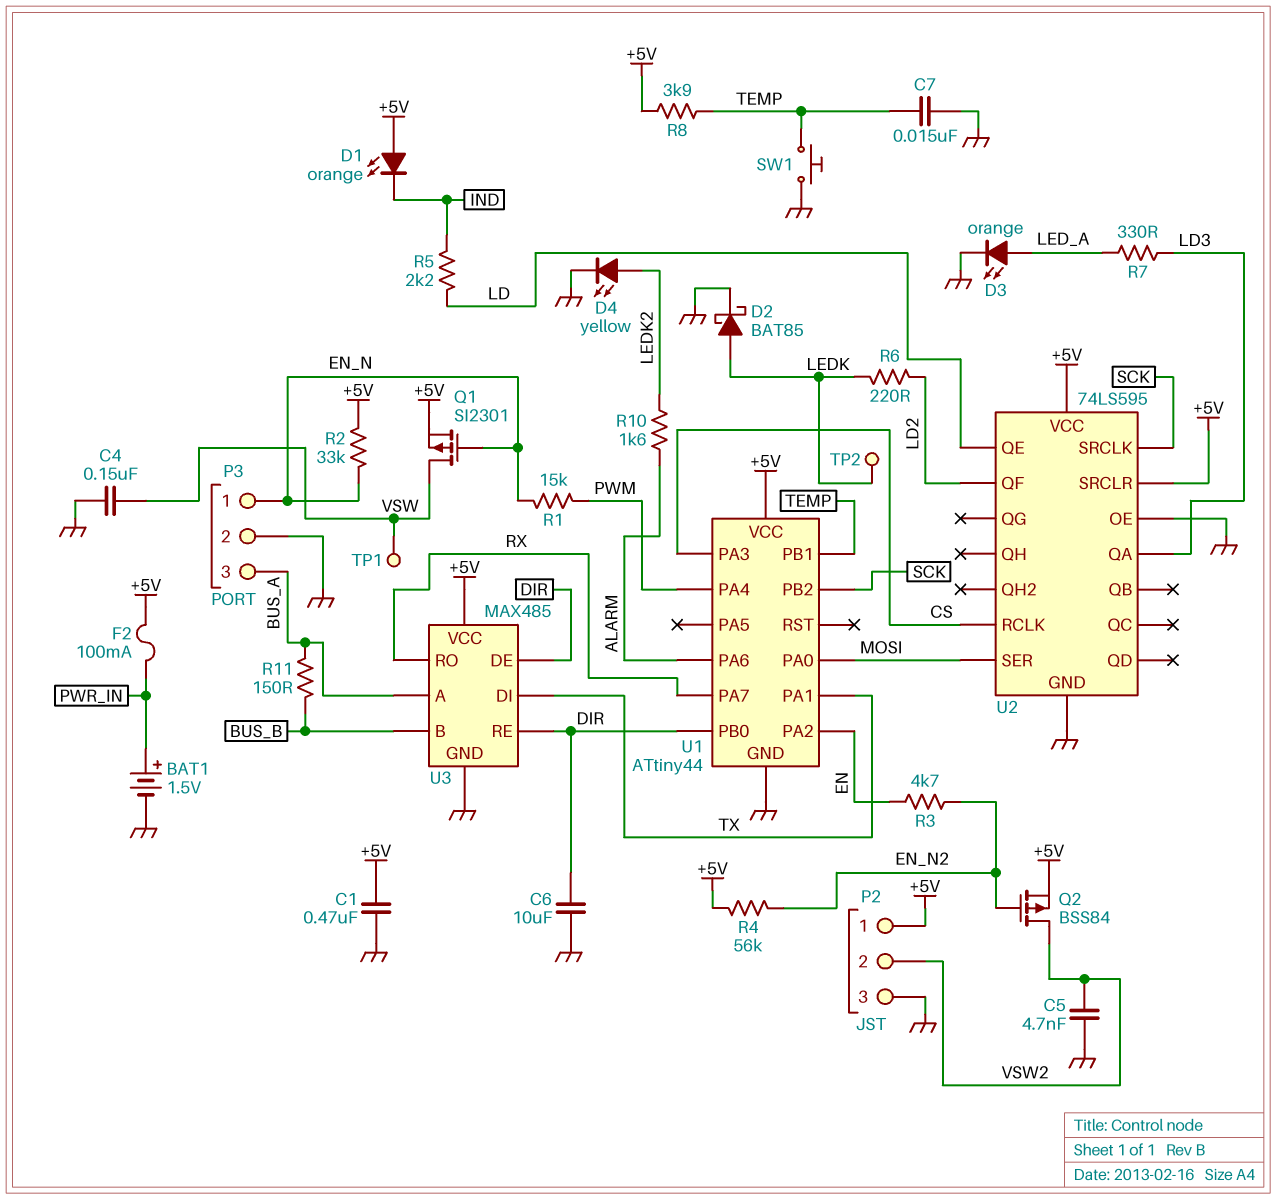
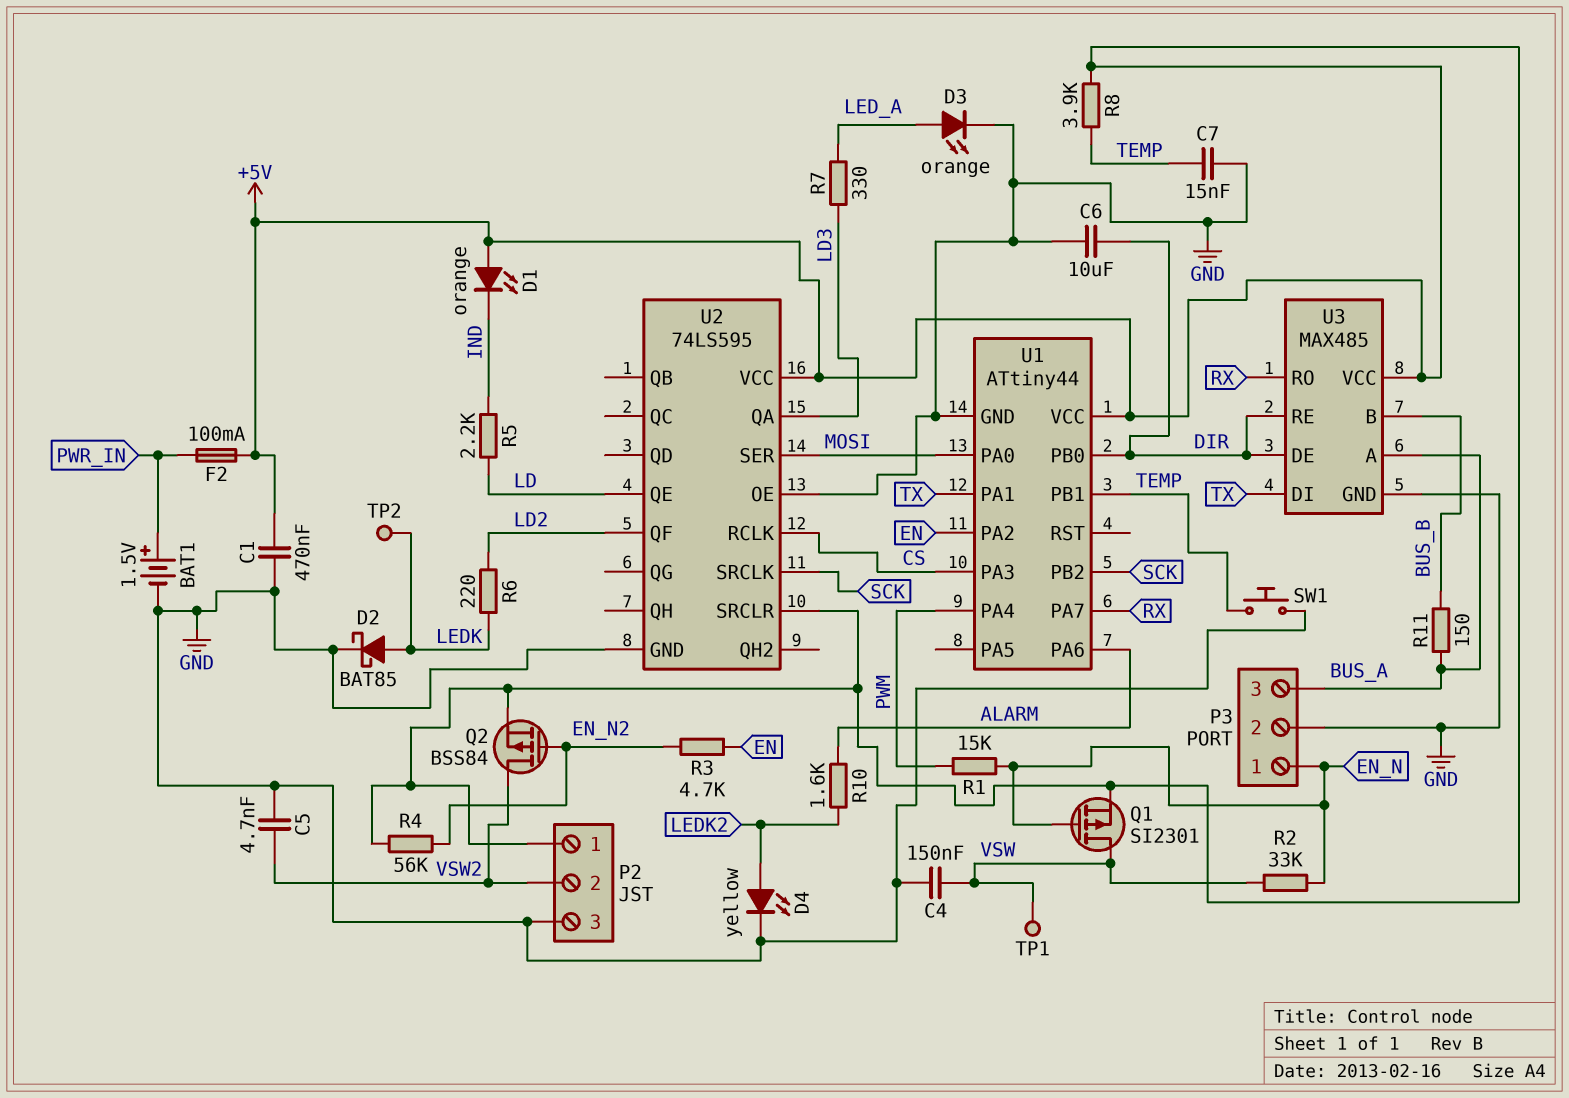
R2: 33k (+5V, EN_N) -> 33k (EN_N, VSW)

